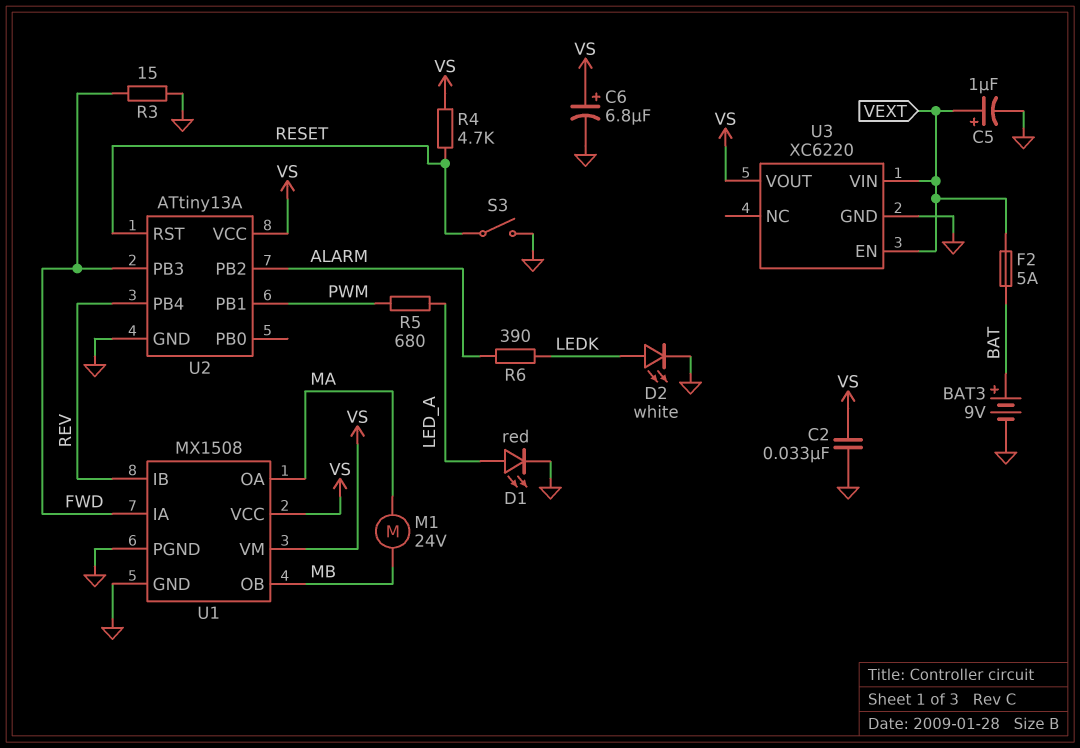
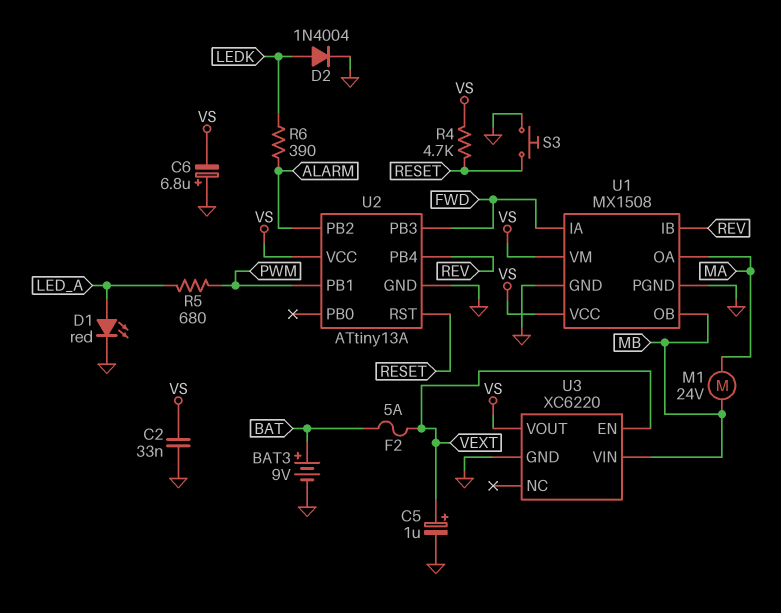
C6: 6.8uF (plus VS, minus GND) -> 6.8uF (plus GND, minus VS)
D2: LED white (A LEDK, K GND) -> diode 1N4004 (A LEDK, K GND)
R3: 15 (FWD, GND) -> none
S3: switch (GND, RESET) -> button (GND, RESET)
U3 pin VIN: VEXT -> MB

